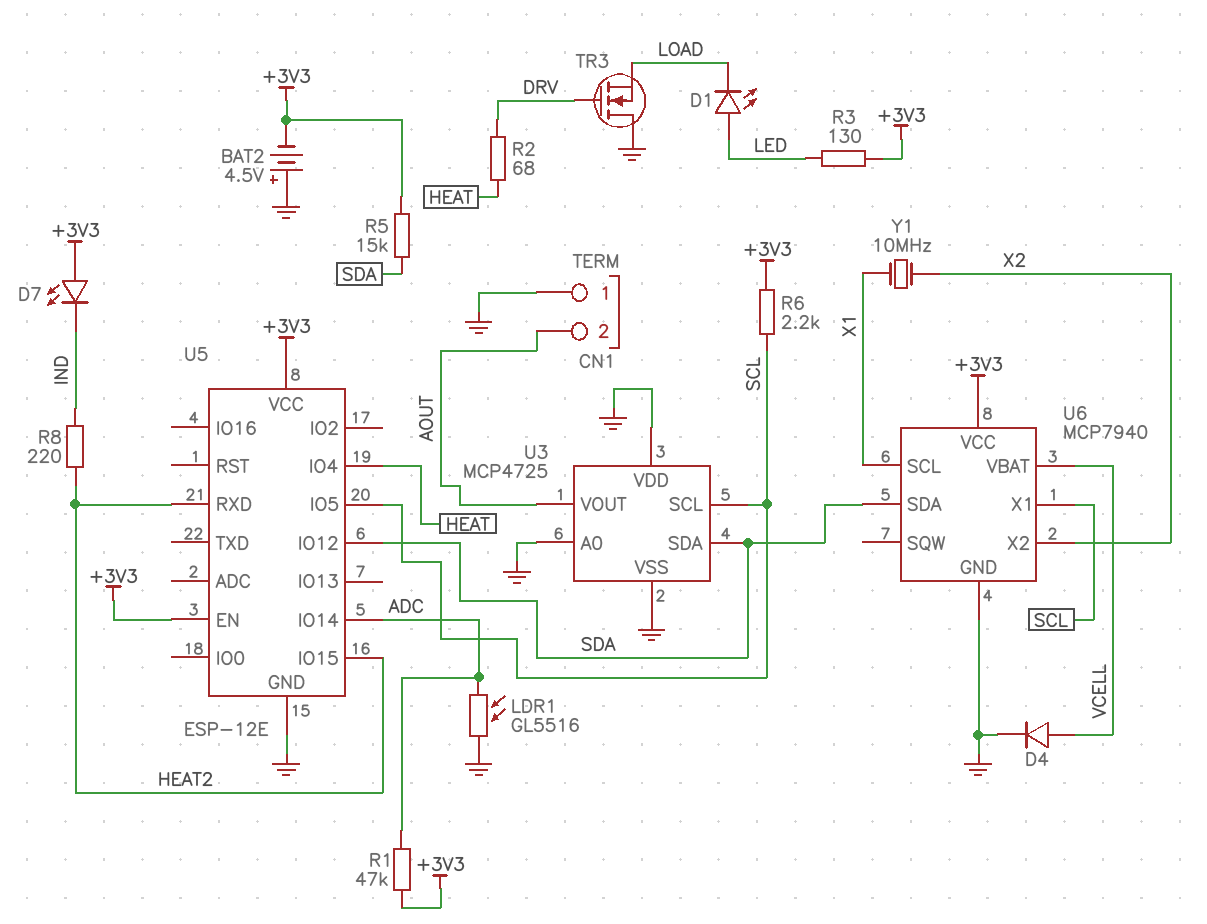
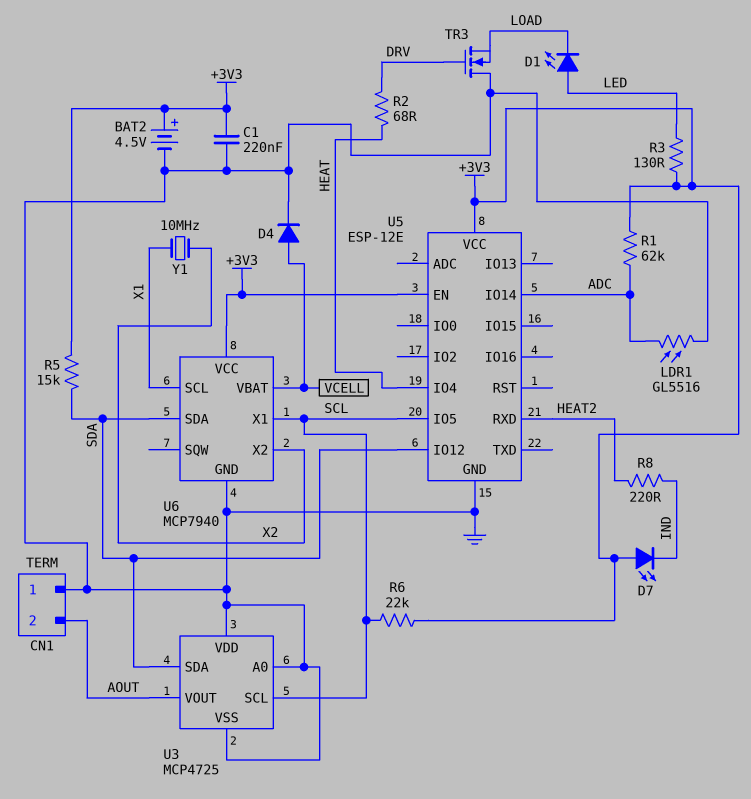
BAT2: 4.5V (plus GND, minus +3V3) -> 4.5V (plus +3V3, minus GND)
C1: none -> 220nF (+3V3, GND)
R1: 47k (+3V3, ADC) -> 62k (+3V3, ADC)
R6: 2.2k (+3V3, SCL) -> 22k (+3V3, SCL)
U5 pin IO15: HEAT2 -> none

